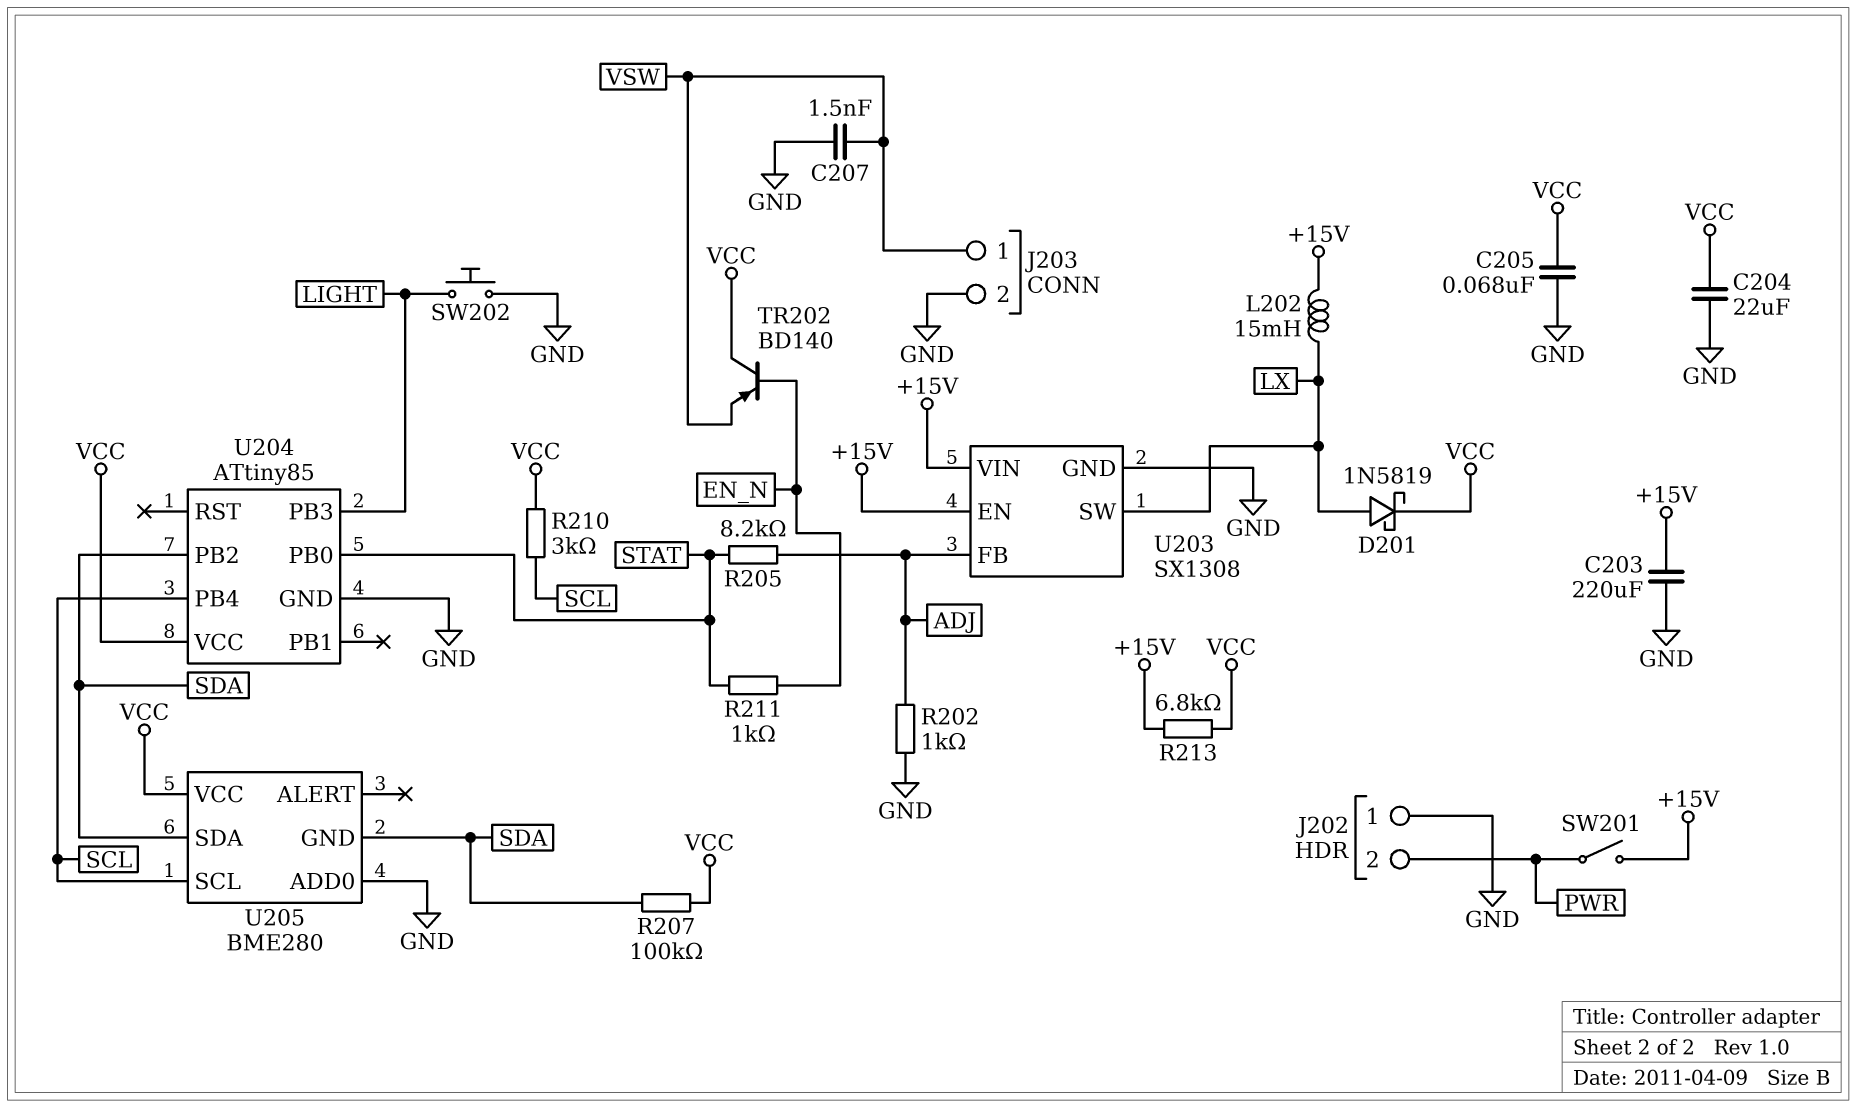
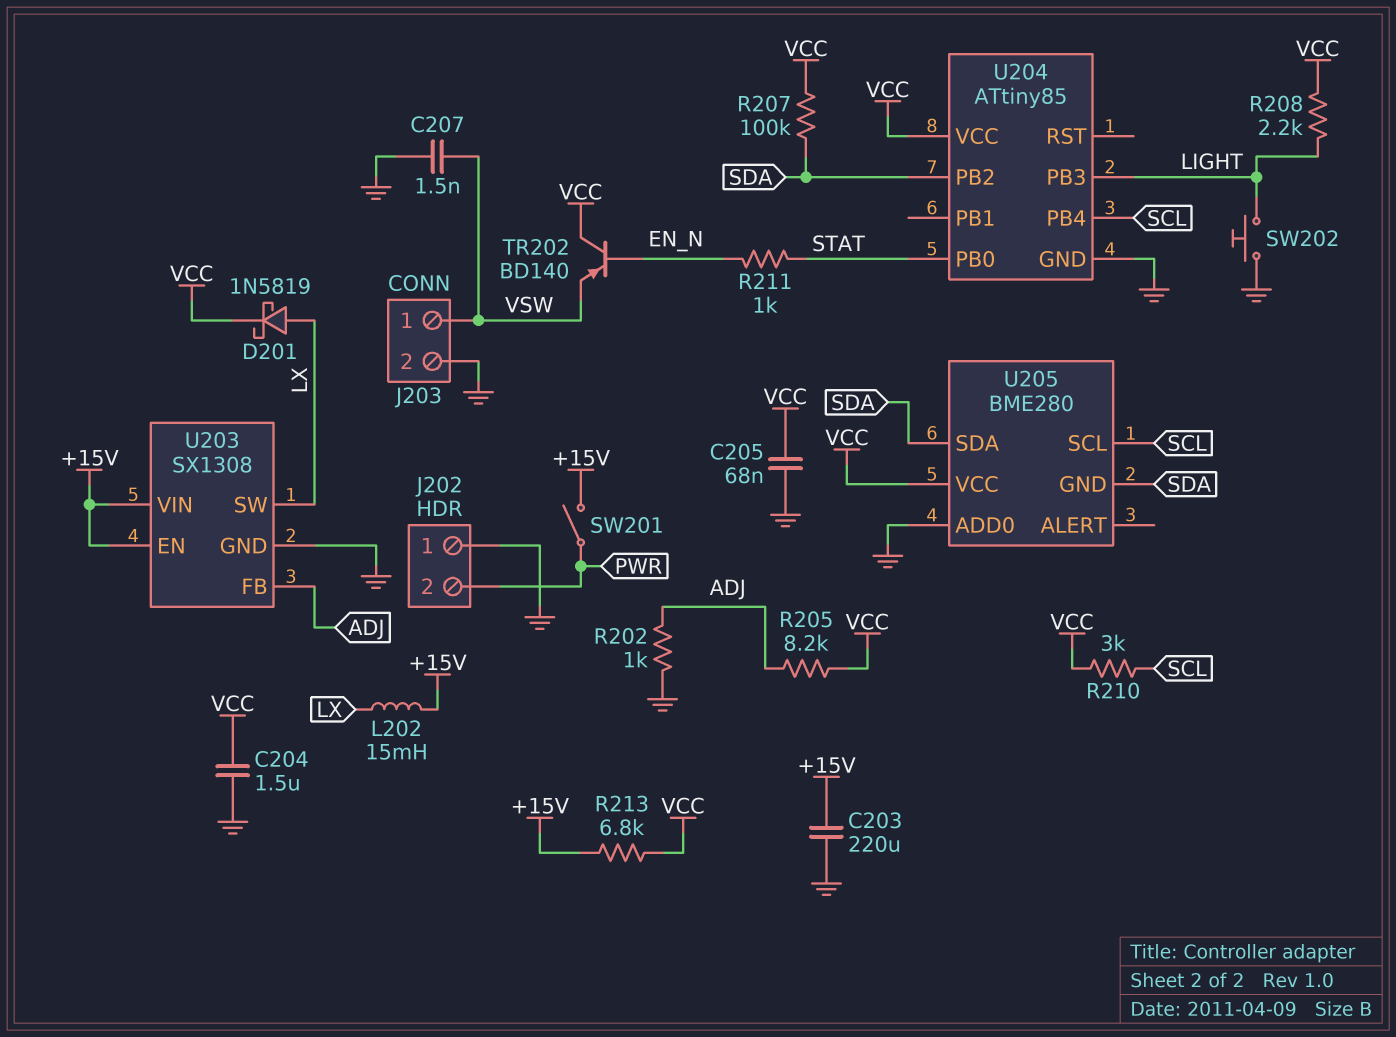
C204: 22uF (GND, VCC) -> 1.5uF (GND, VCC)
R205: 8.2k (ADJ, STAT) -> 8.2k (ADJ, VCC)
R208: none -> 2.2k (LIGHT, VCC)

